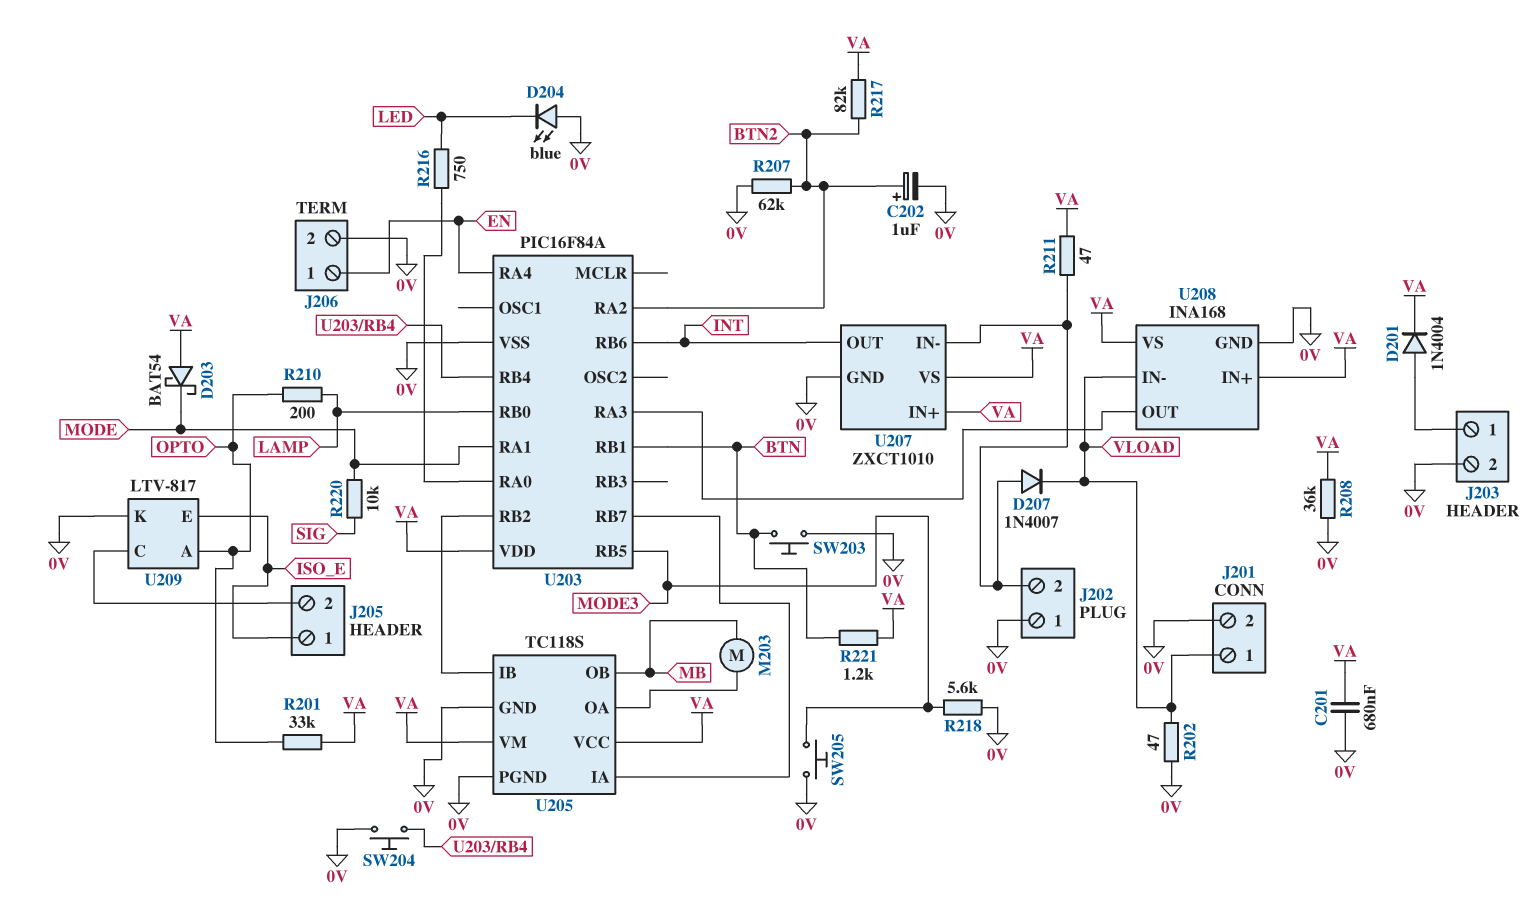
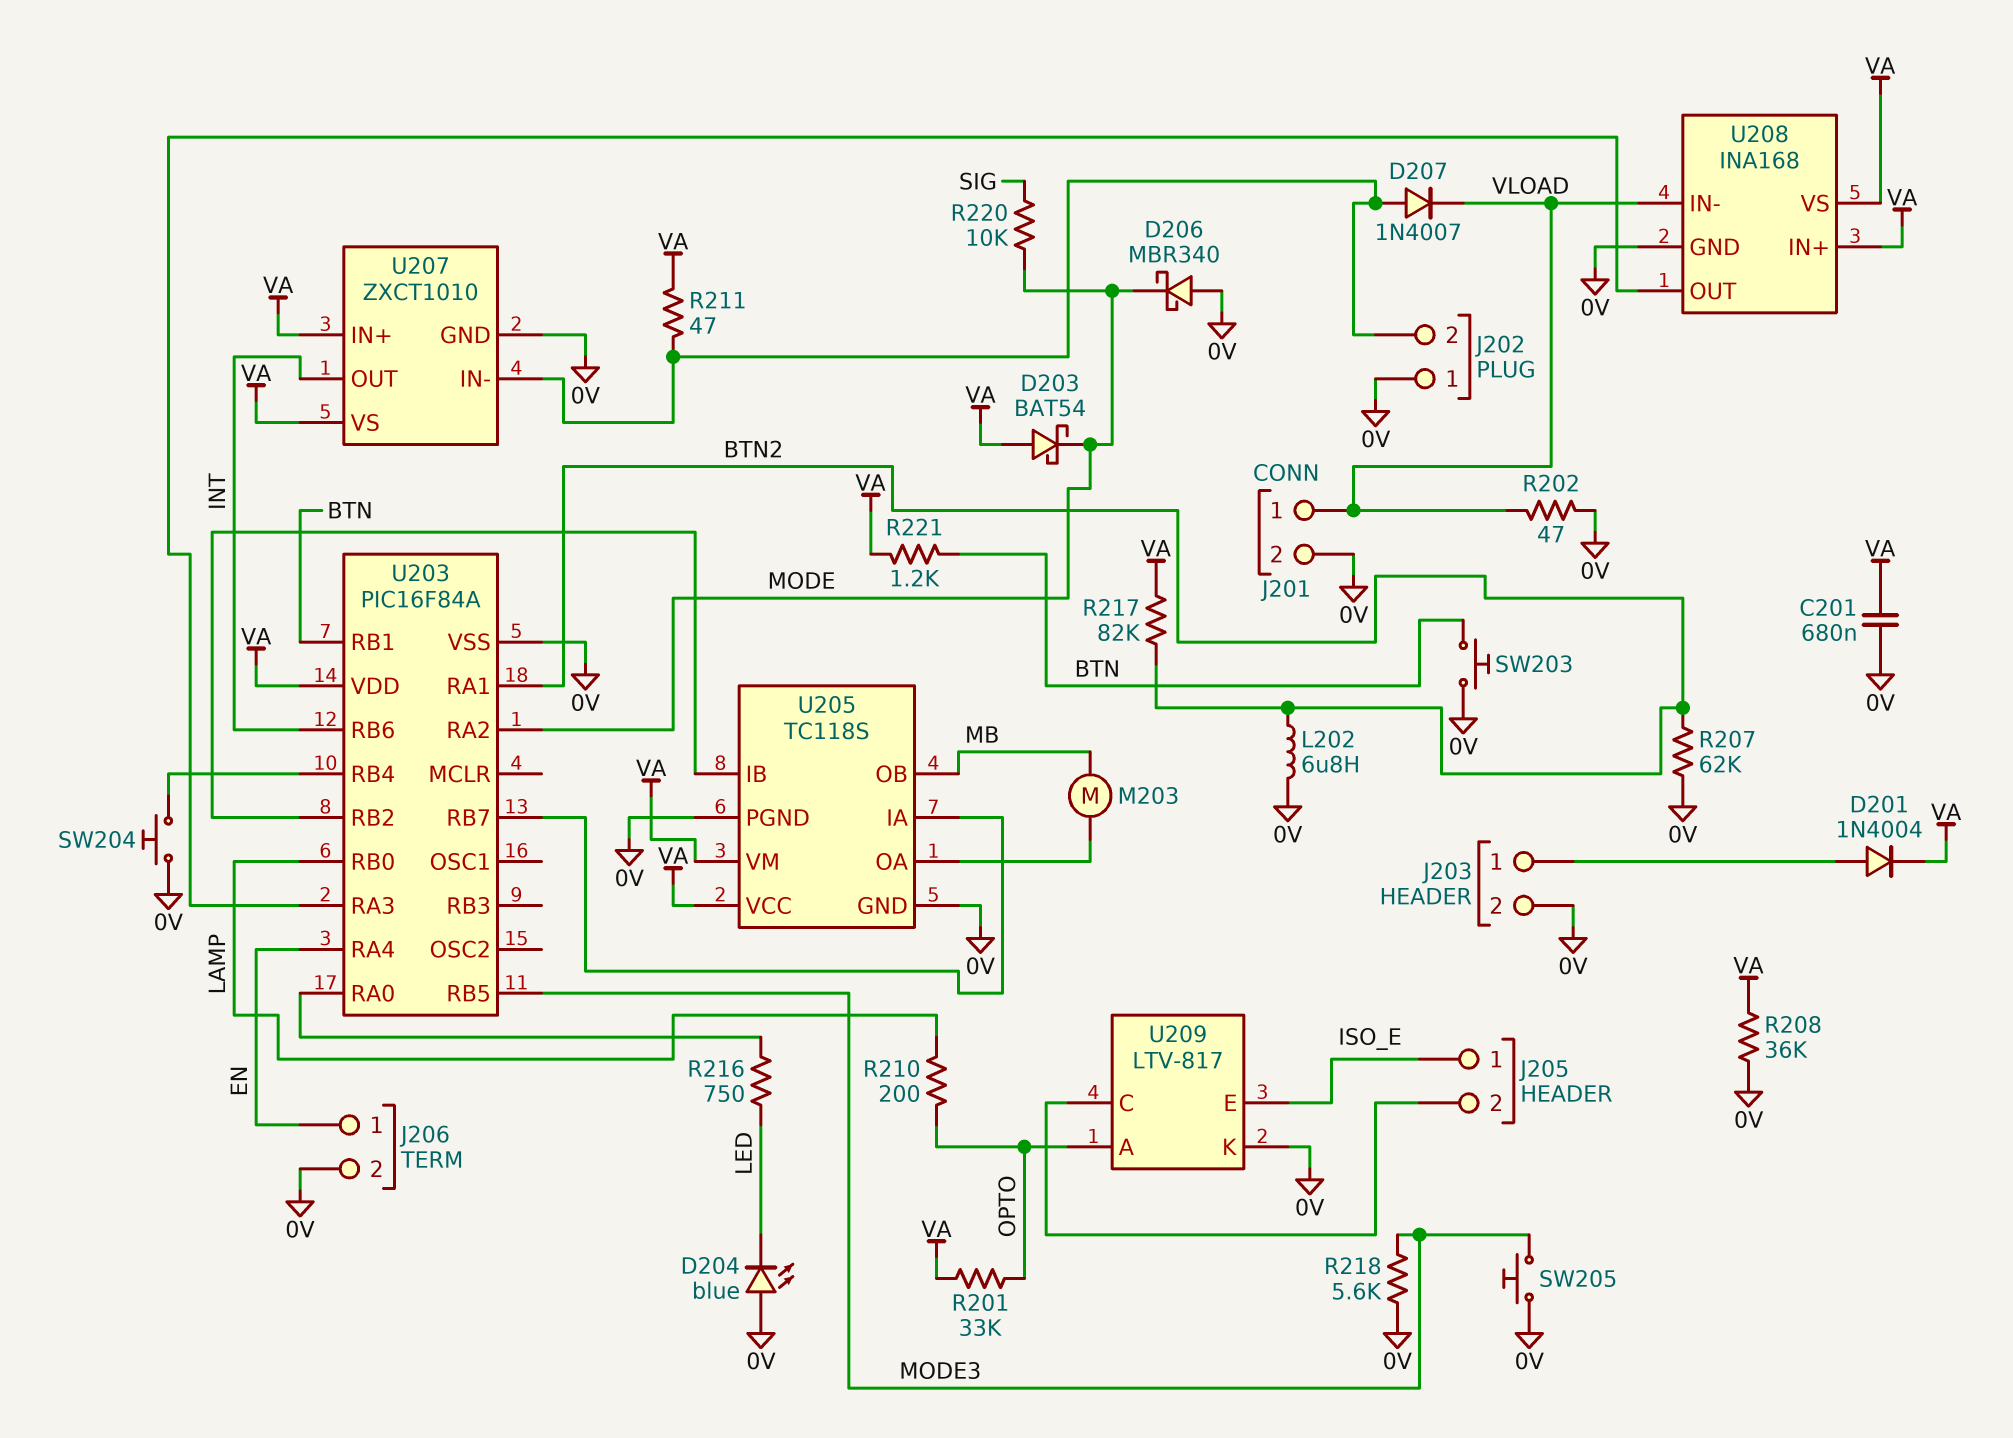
C202: 1uF (plus BTN2, minus 0V) -> none
D206: none -> schottky MBR340 (A 0V, K MODE)
L202: none -> 6.8uH (0V, BTN2)
U203 pin RA1: MODE -> BTN2
U203 pin RA2: BTN2 -> MODE

